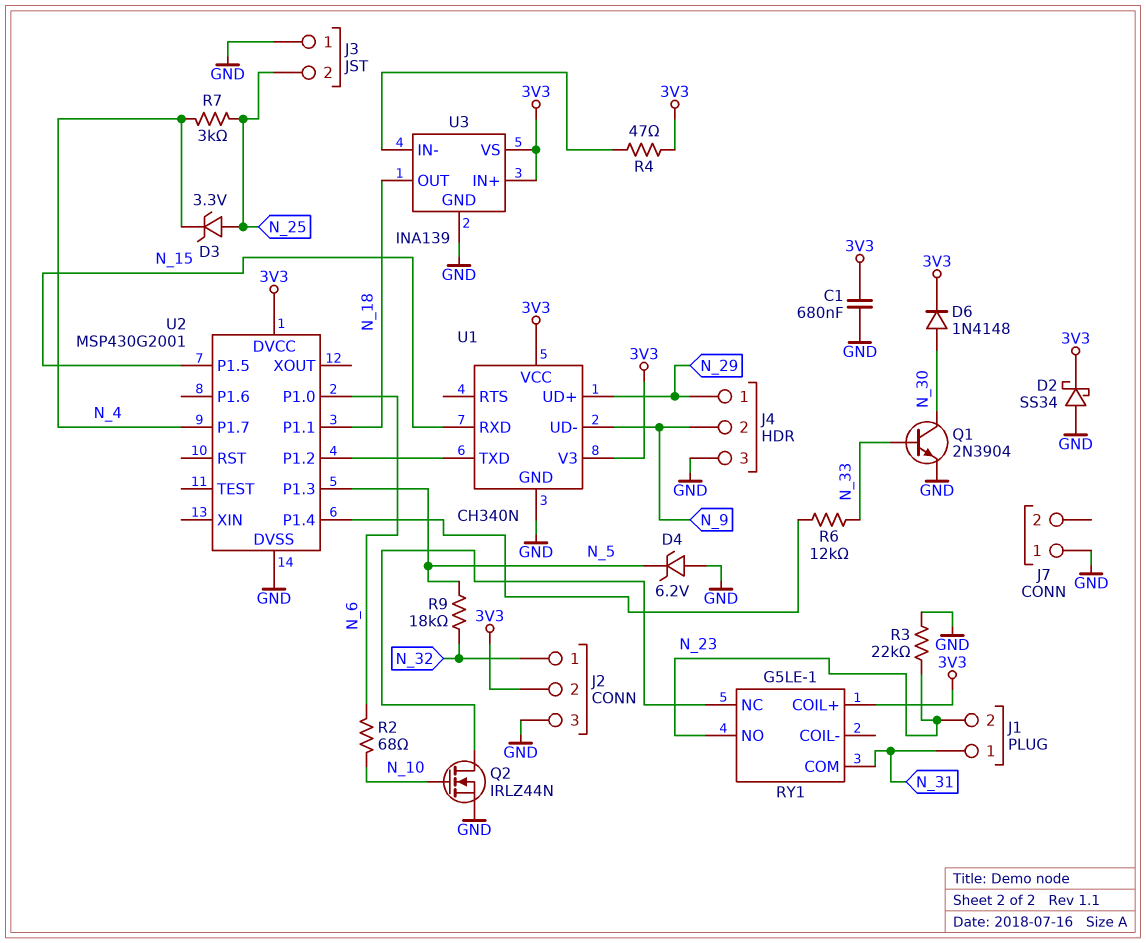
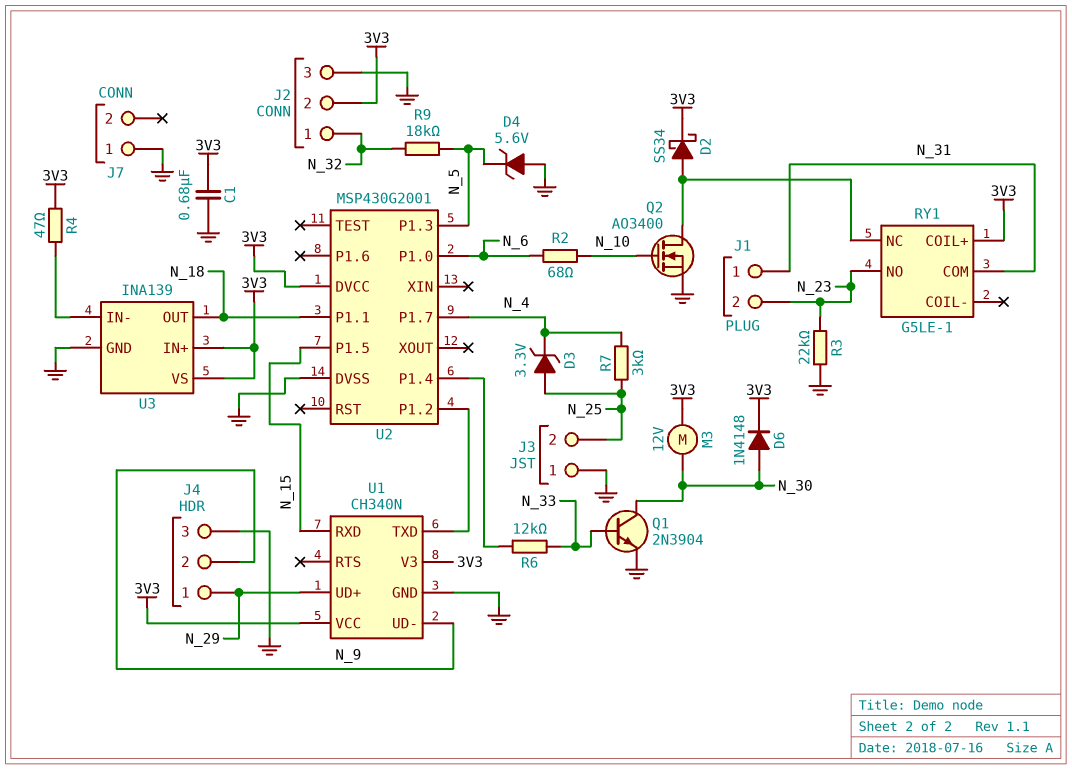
D2: schottky SS34 (A GND, K 3V3) -> schottky SS34 (A RY1/NC, K 3V3)
D4: zener 6.2V (A GND, K N_5) -> zener 5.6V (A GND, K N_5)
M3: none -> motor 12V (3V3, N_30)
Q2: NMOS IRLZ44N (G N_10, D RY1/NC, S GND) -> NMOS AO3400 (G N_10, D RY1/NC, S GND)

